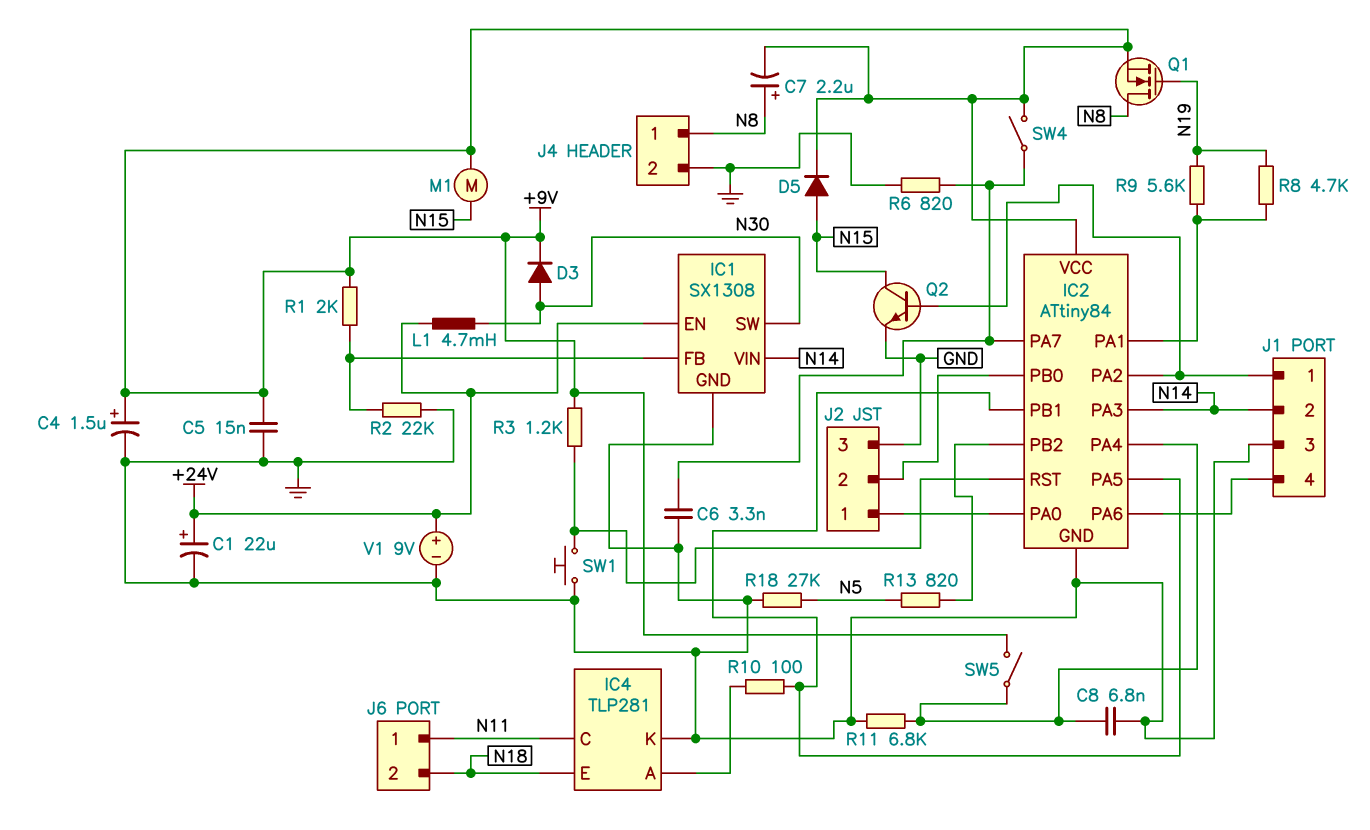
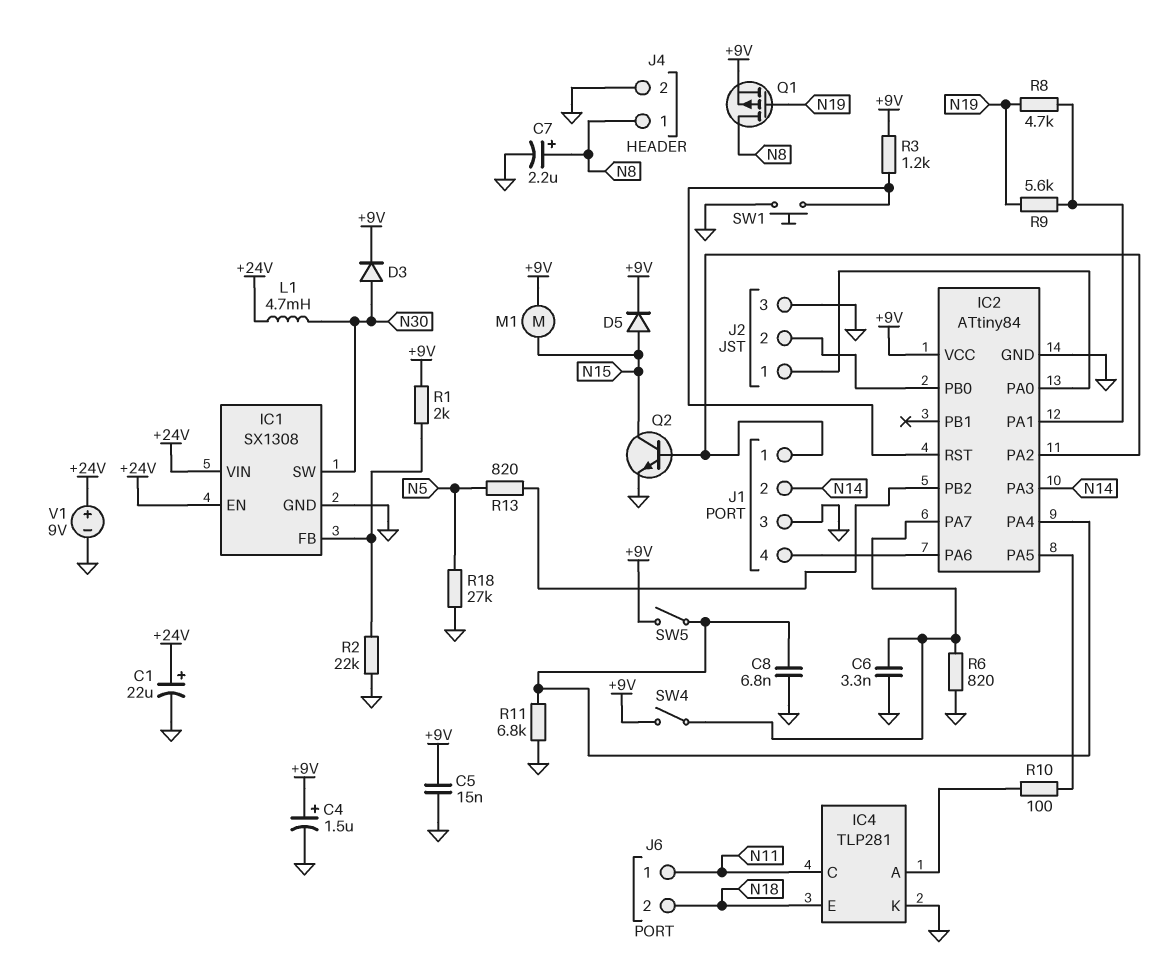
C7: 2.2uF (plus N8, minus +9V) -> 2.2uF (plus N8, minus GND)
IC1 pin VIN: N14 -> +24V
IC2 pin PB1: IC2/PA5 -> none
Q1: NMOS (G N19, D N8, S +9V) -> PMOS (G N19, D N8, S +9V)

